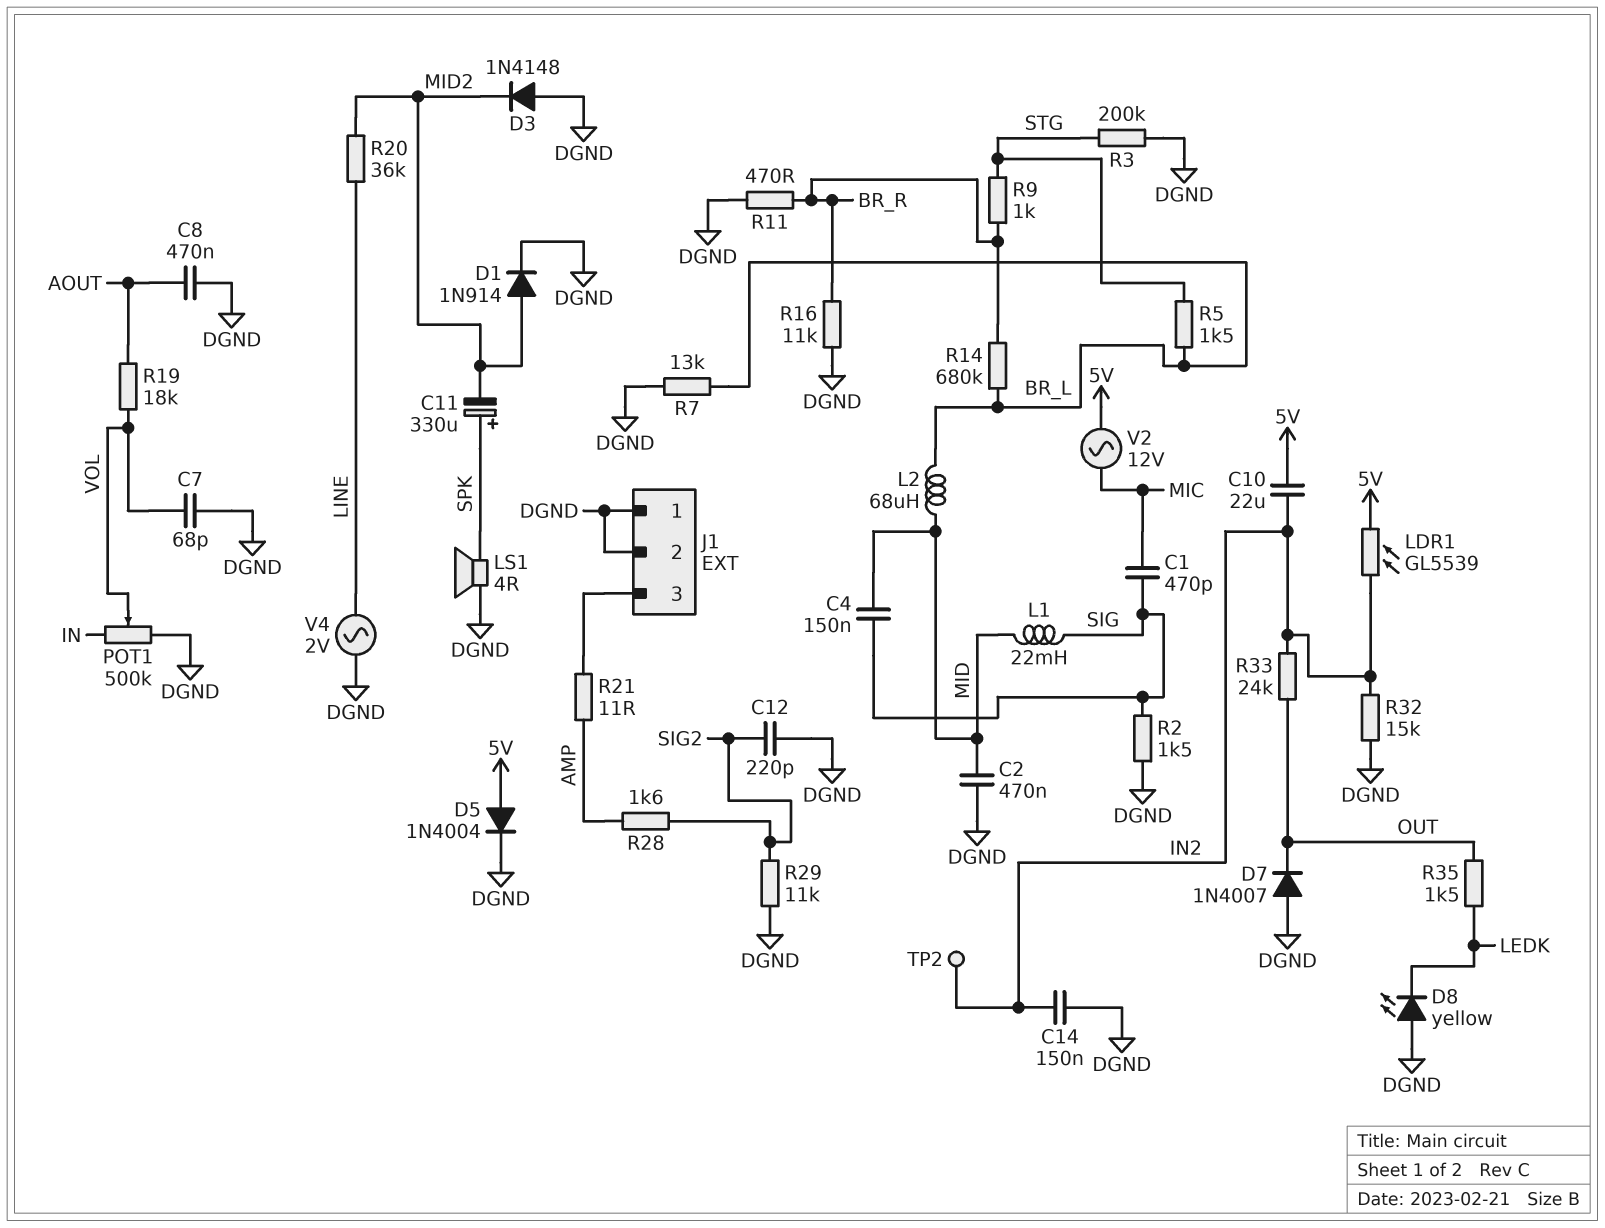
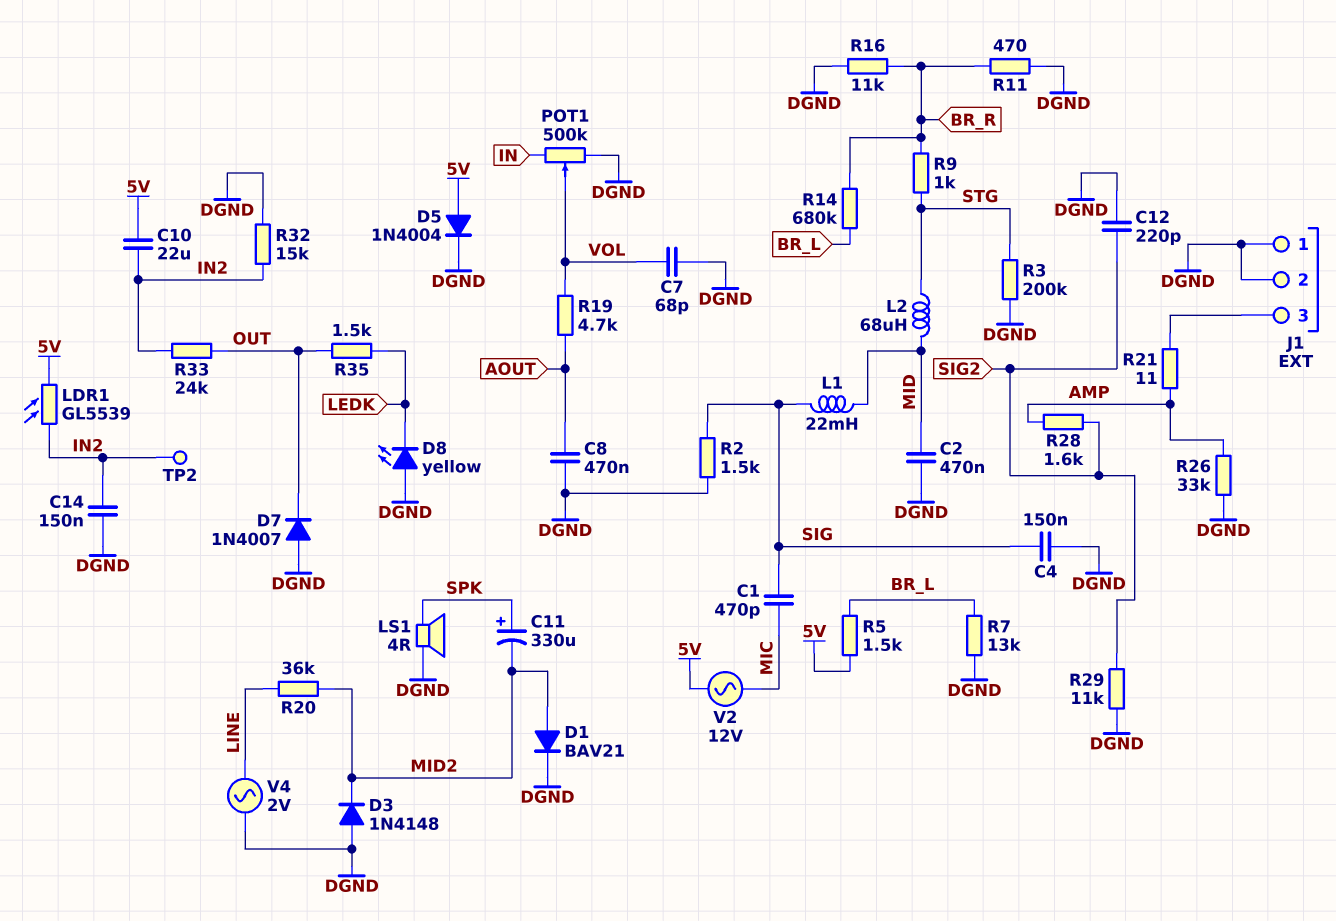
C4: 150nF (MID, SIG) -> 150nF (DGND, SIG)
D1: diode 1N914 (A MID2, K DGND) -> diode BAV21 (A MID2, K DGND)
L2: 68uH (BR_L, MID) -> 68uH (MID, STG)
R5: 1.5k (BR_L, STG) -> 1.5k (5V, BR_L)
R19: 18k (AOUT, VOL) -> 4.7k (AOUT, VOL)
R26: none -> 33k (AMP, DGND)

